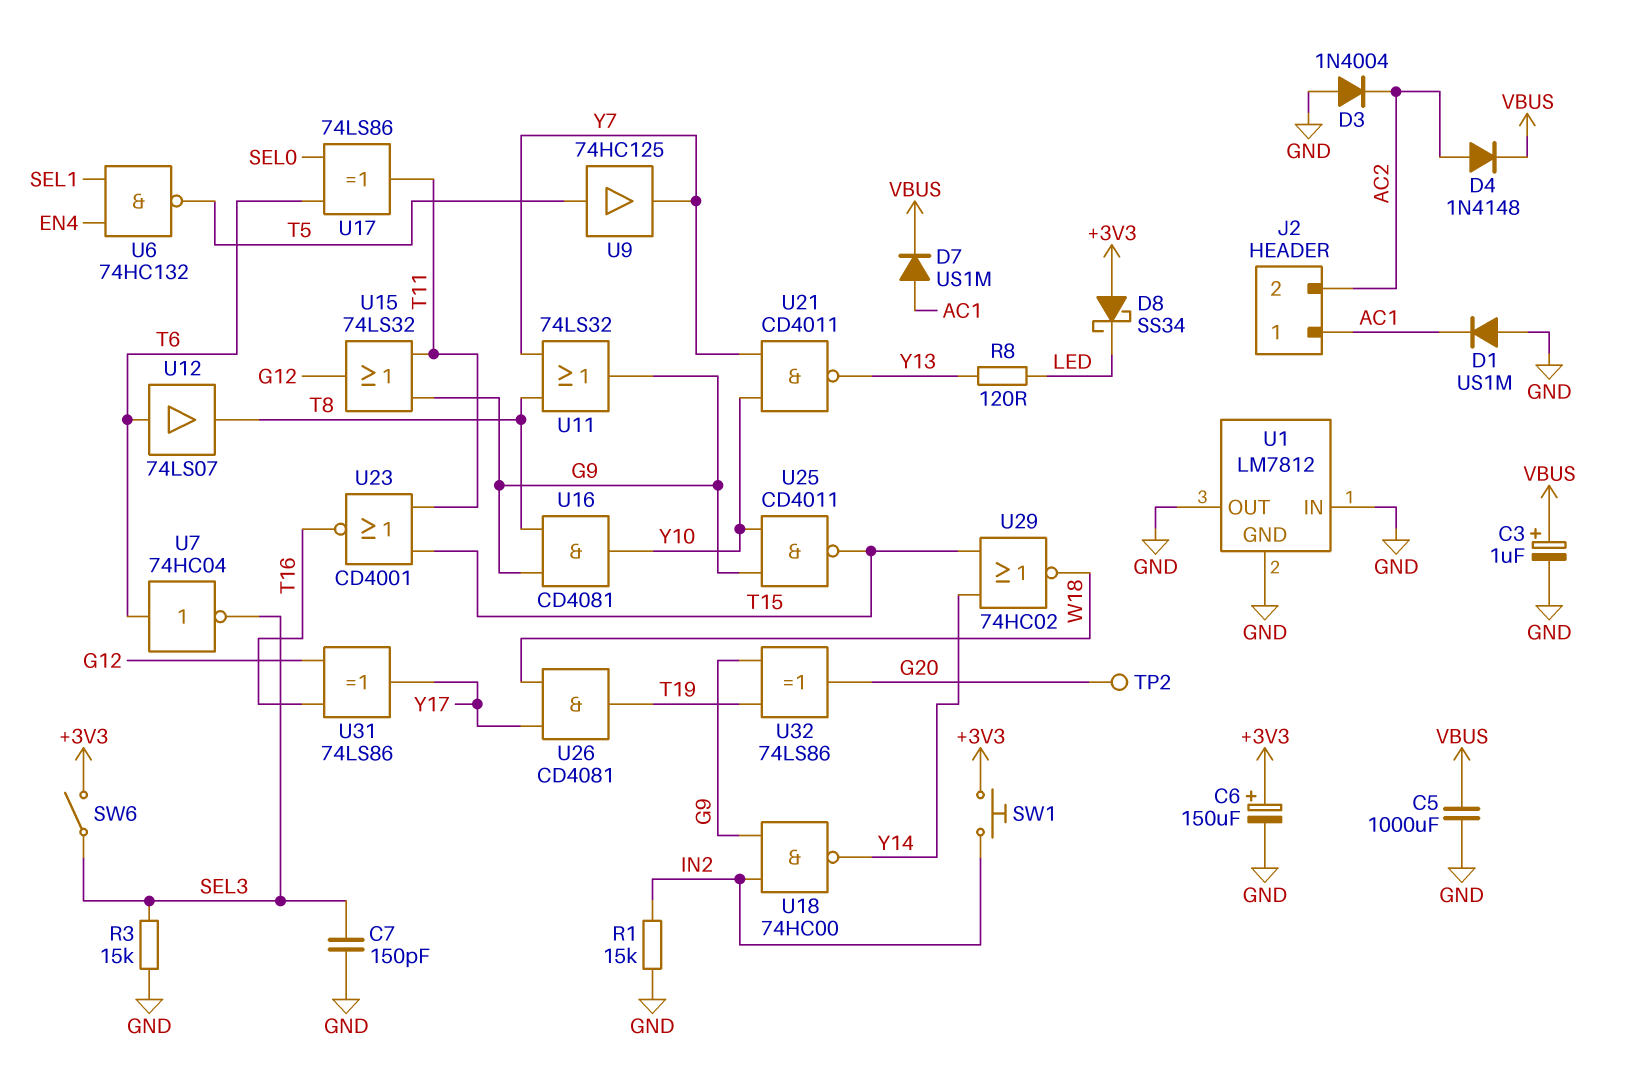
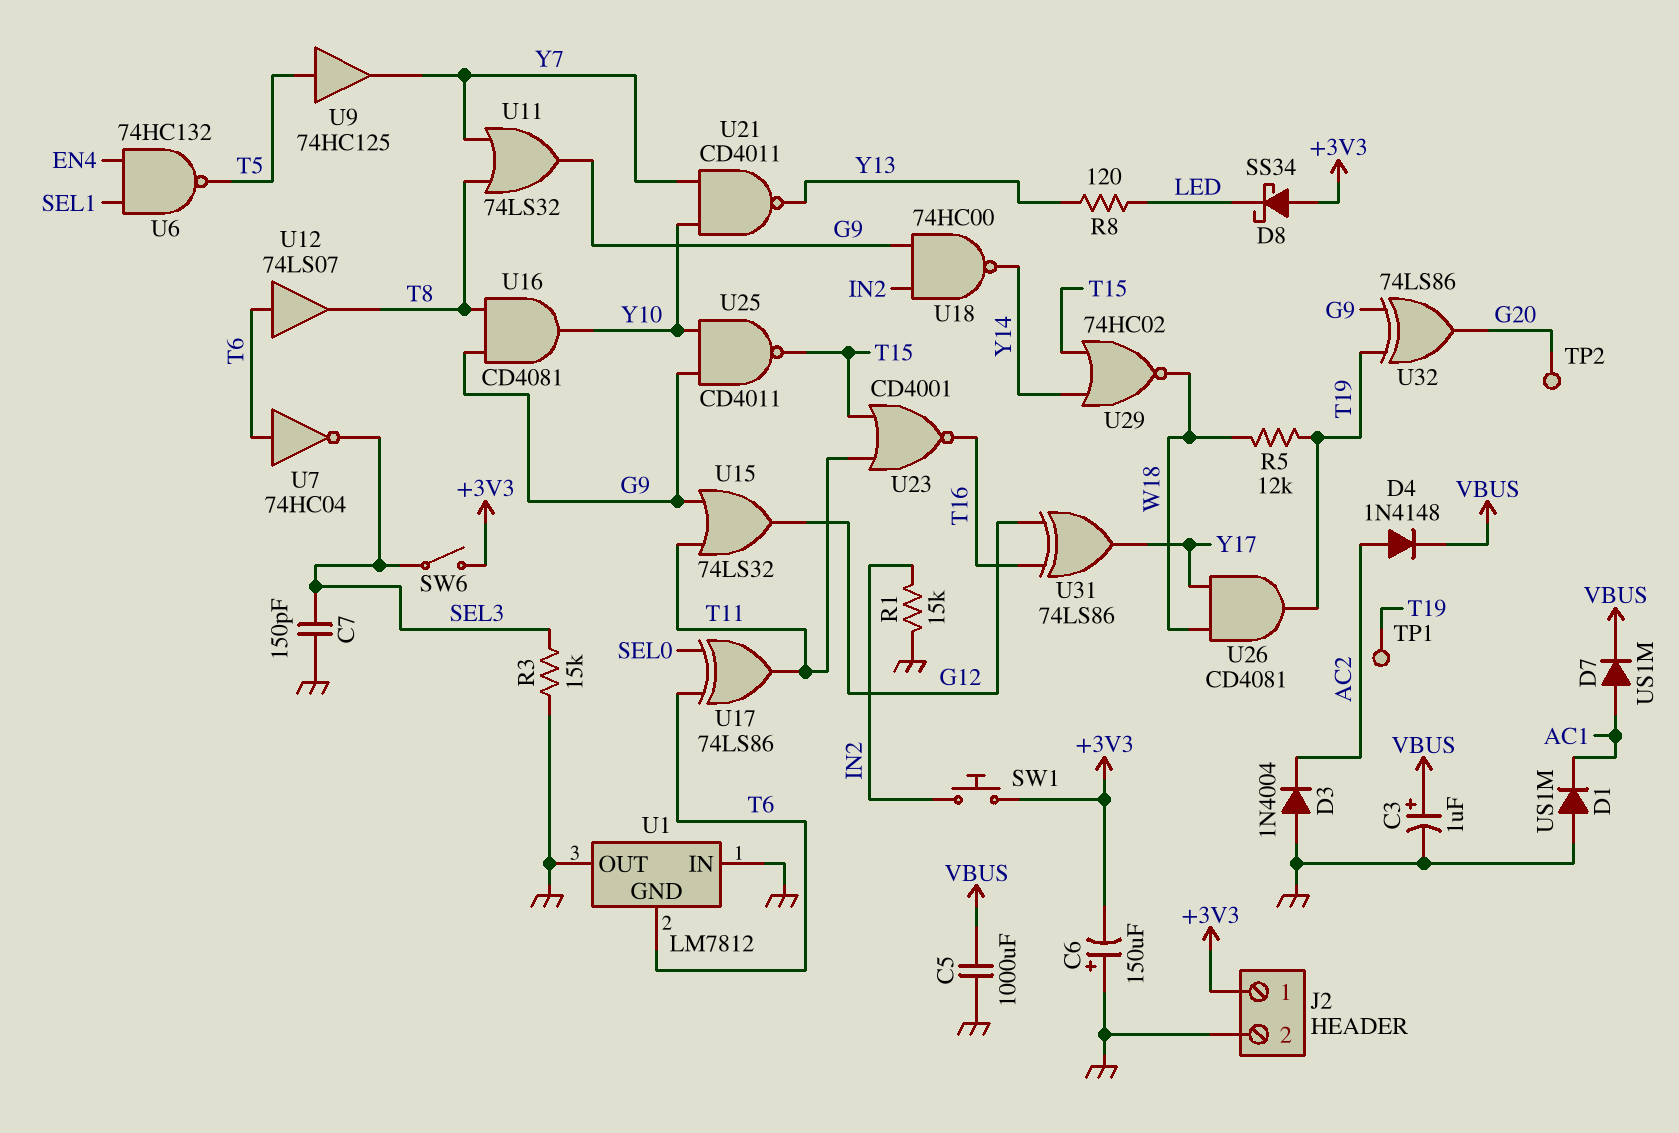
C6: 150uF (plus +3V3, minus GND) -> 150uF (plus GND, minus +3V3)
J2 pin 1: AC1 -> +3V3
J2 pin 2: AC2 -> GND
R5: none -> 12k (T19, W18)
TP1: none -> test point (T19)
U1 pin GND: GND -> T6

